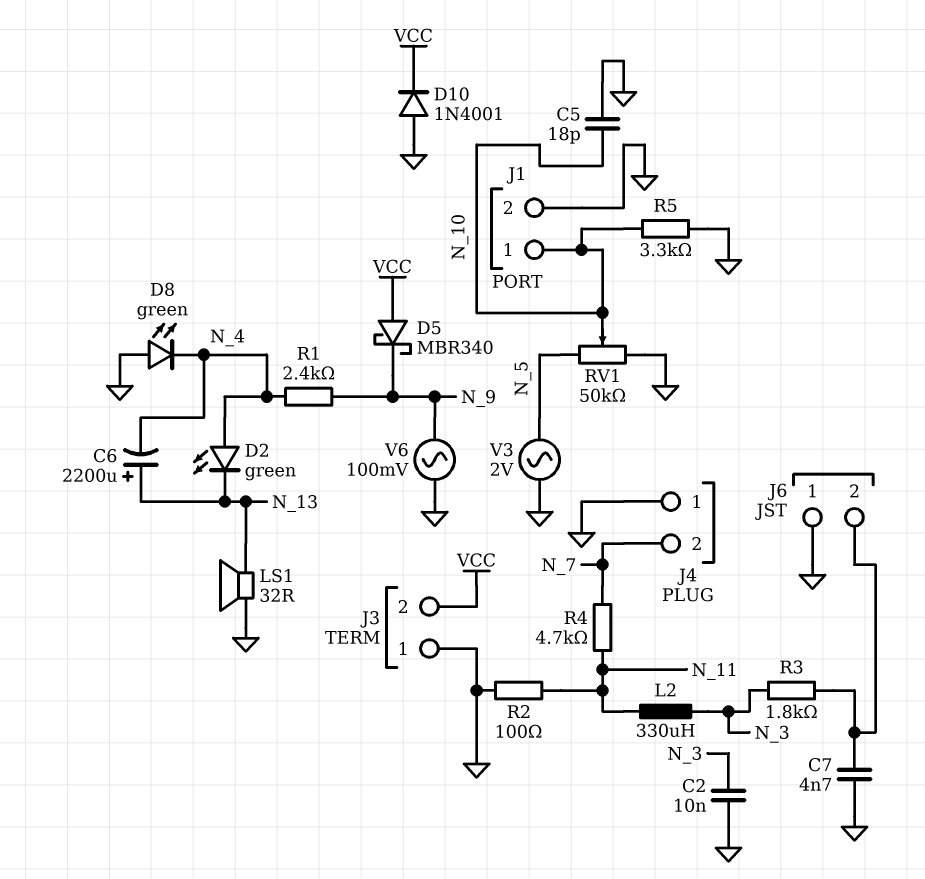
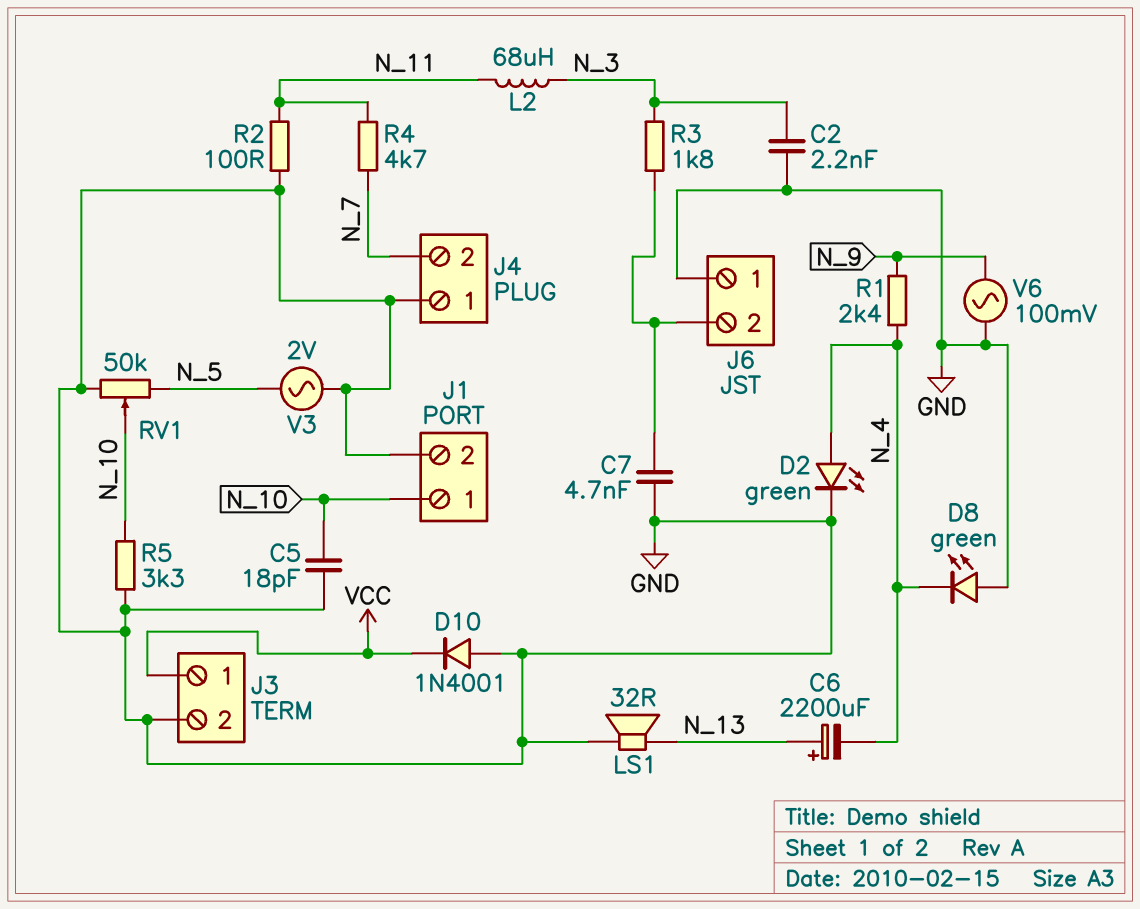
C2: 10nF (GND, N_3) -> 2.2nF (GND, N_3)
D2: LED green (A N_4, K N_13) -> LED green (A N_4, K GND)
D5: schottky MBR340 (A VCC, K N_9) -> none
J3 pin 1: GND -> VCC
J3 pin 2: VCC -> GND
L2: 330uH (N_3, N_11) -> 68uH (N_3, N_11)

